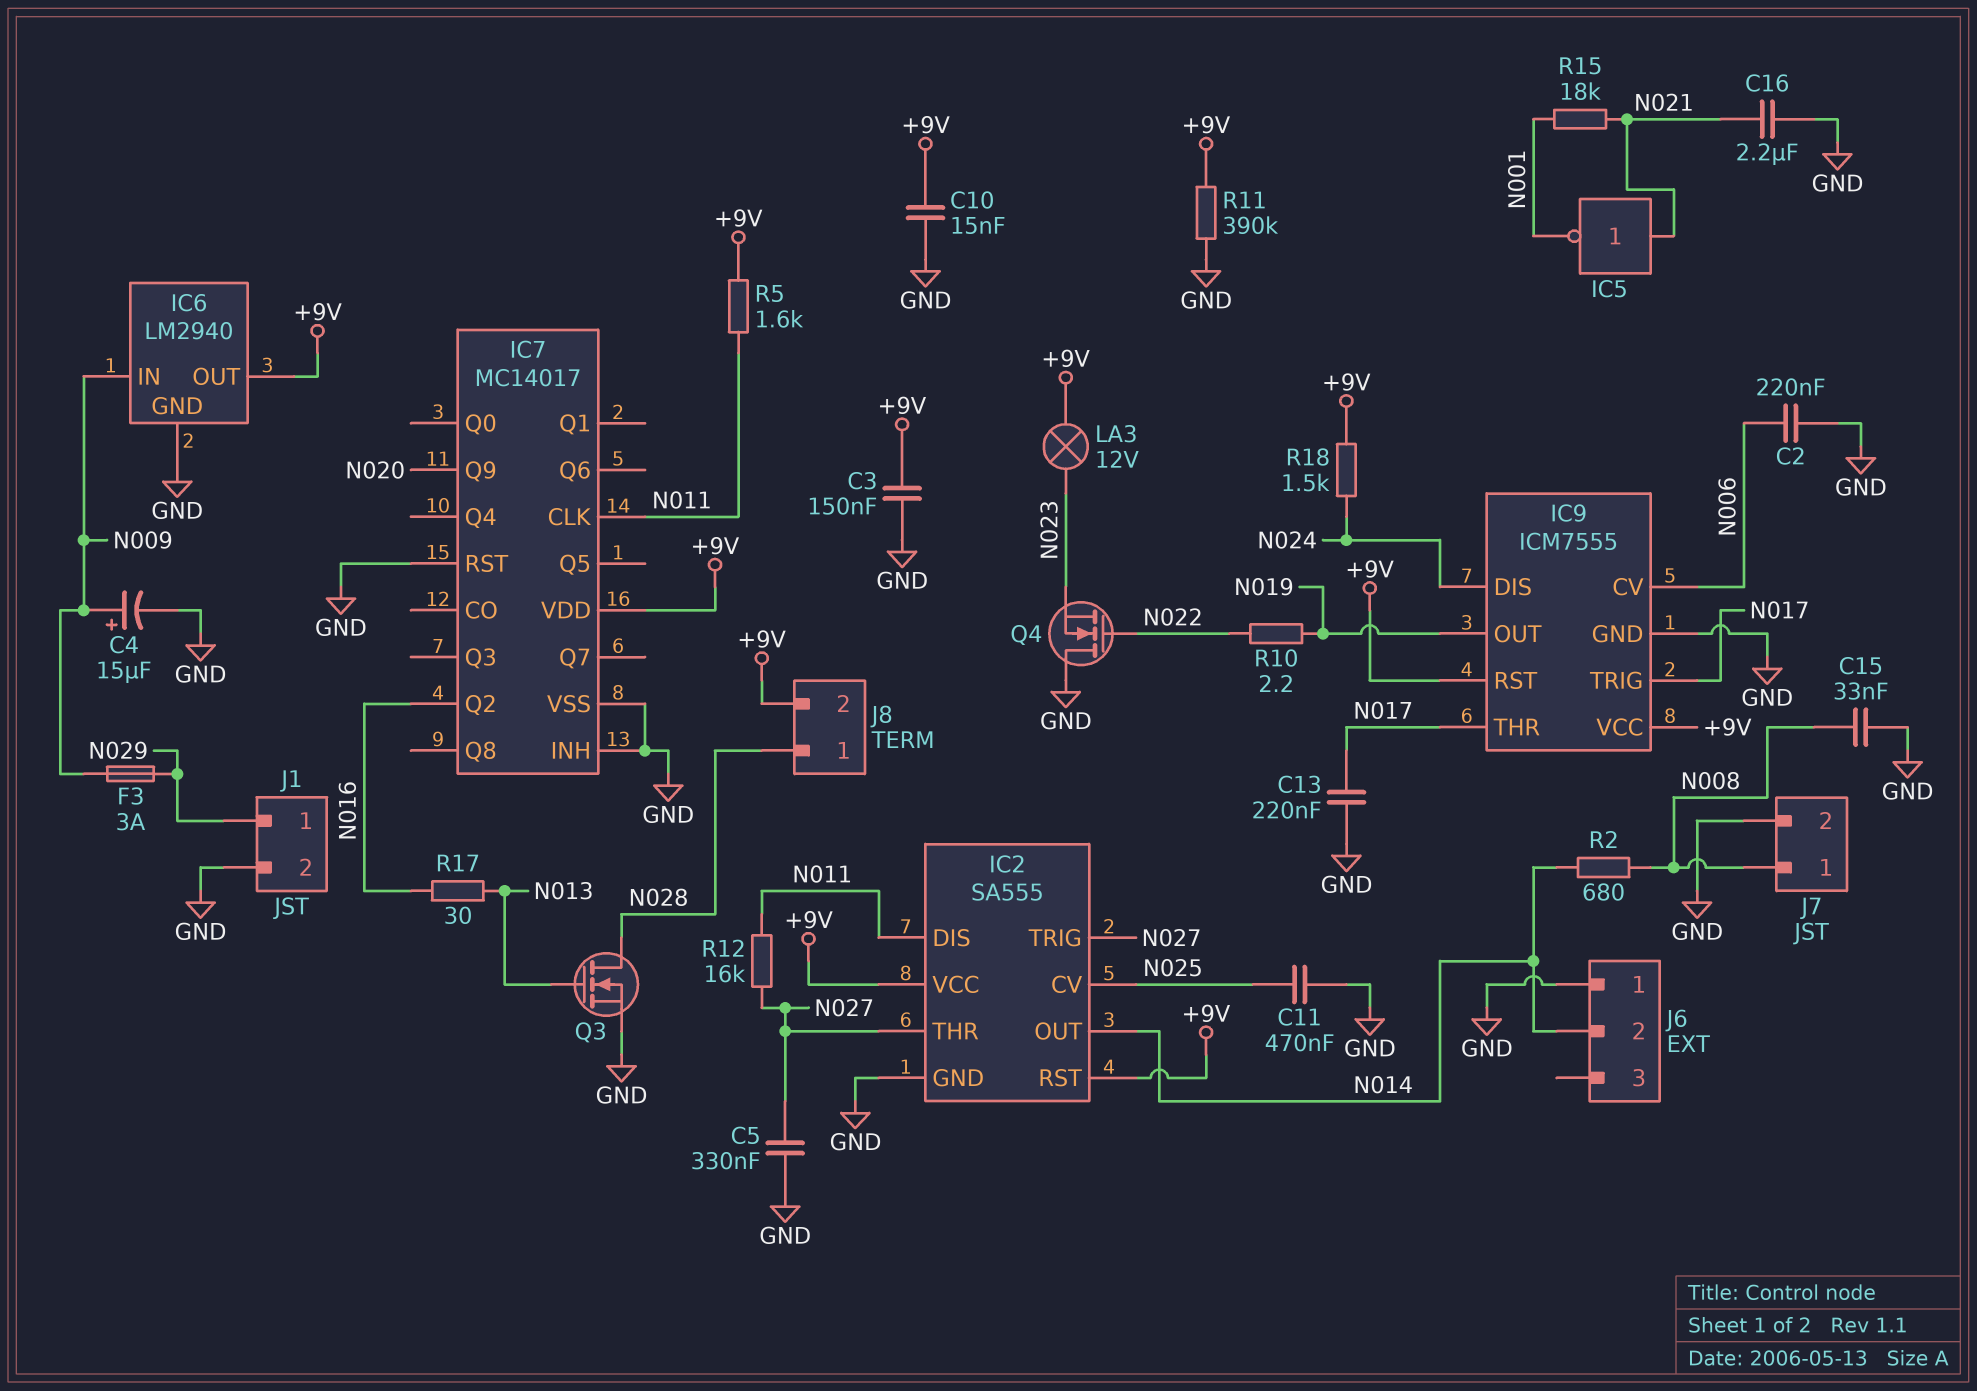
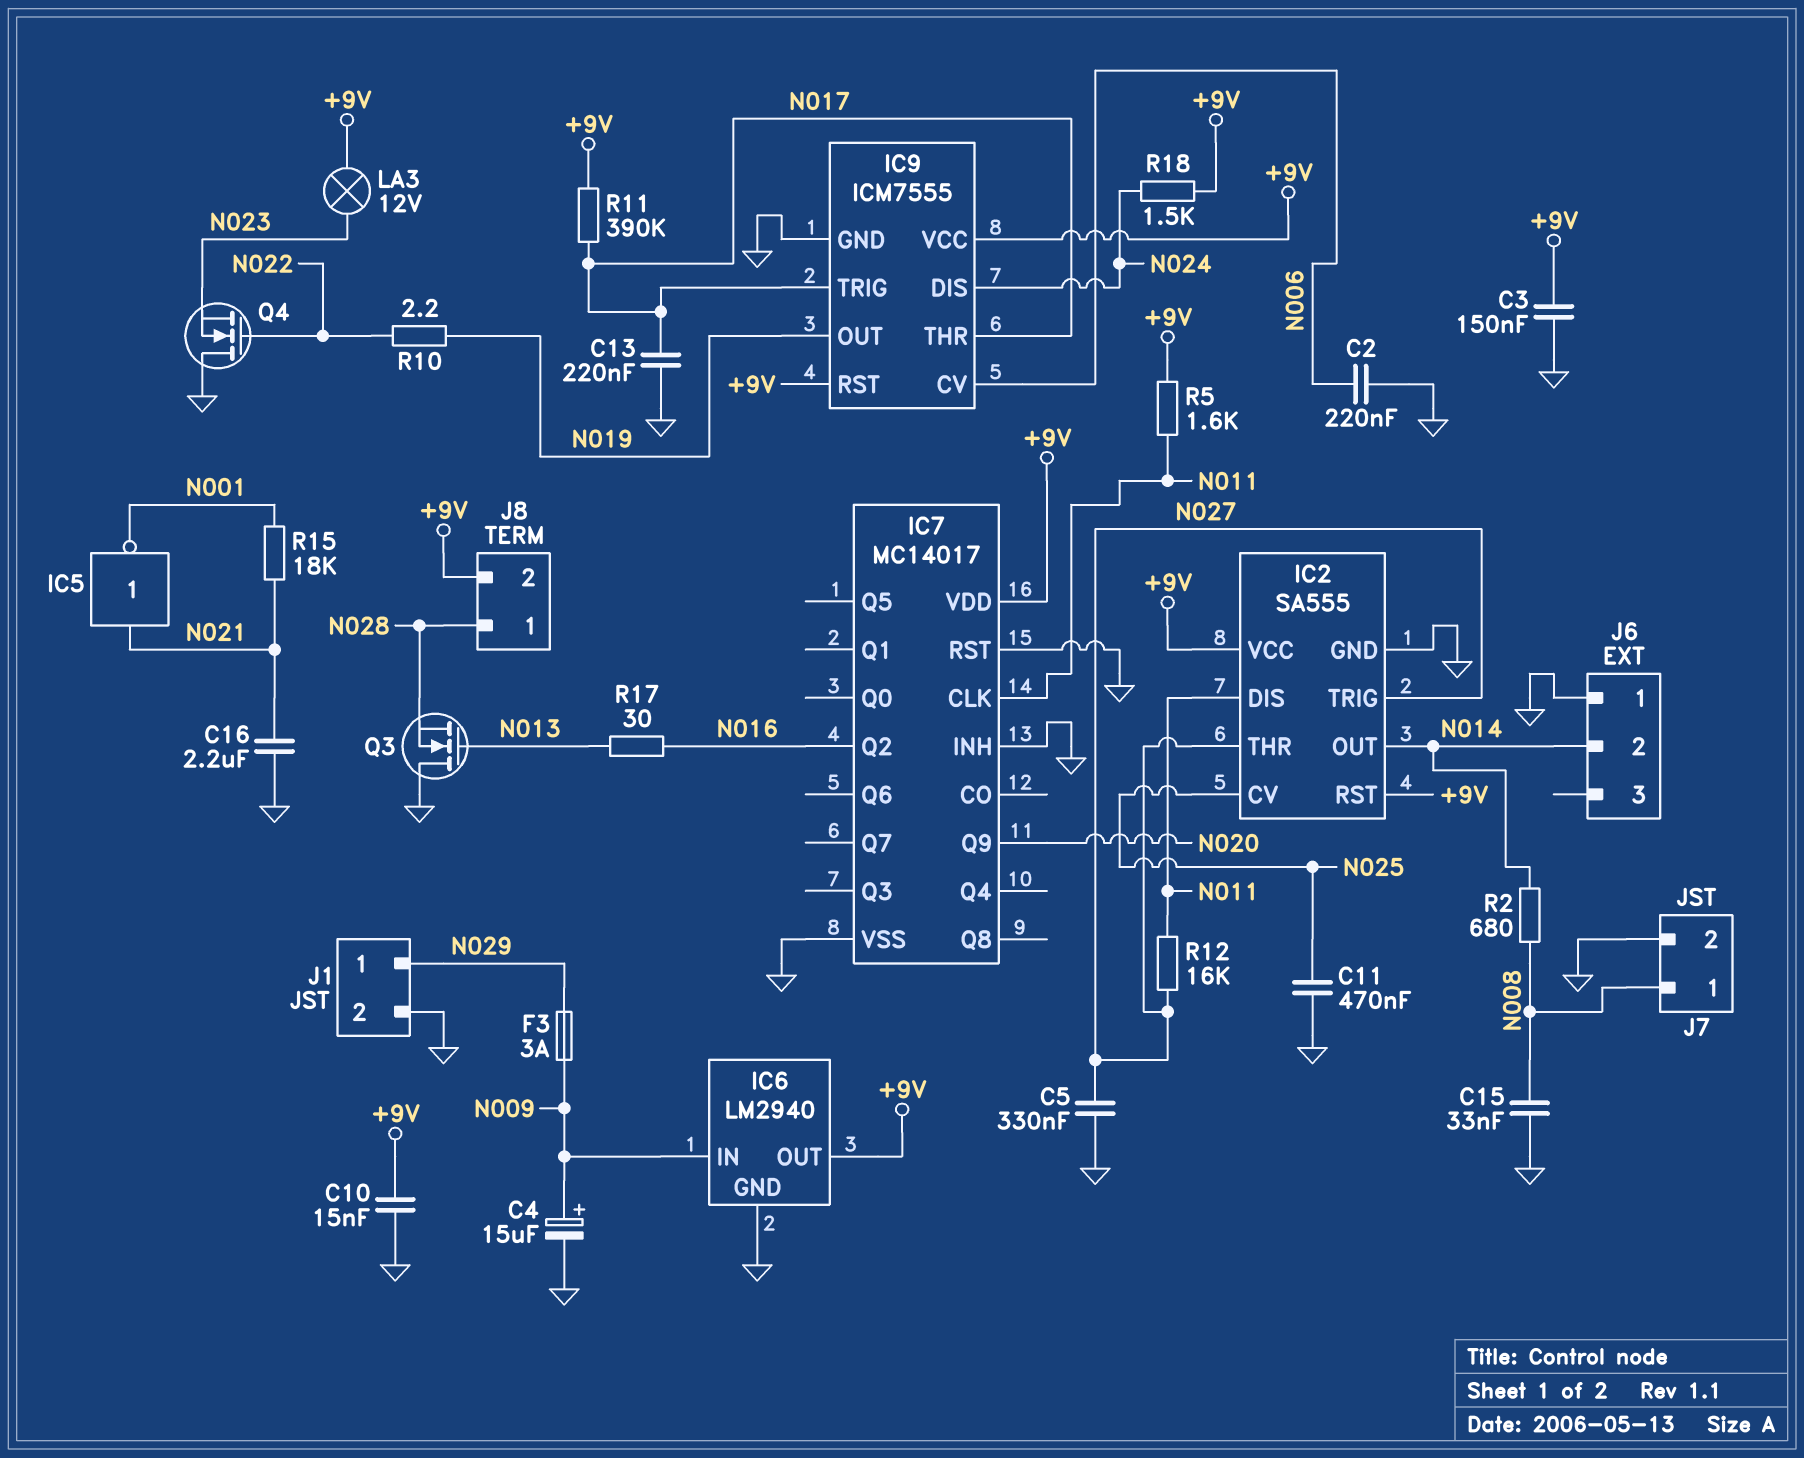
Q3: NMOS (G N013, D N028, S GND) -> NMOS (G N013, D GND, S N028)
R11: 390k (+9V, GND) -> 390k (+9V, N017)

